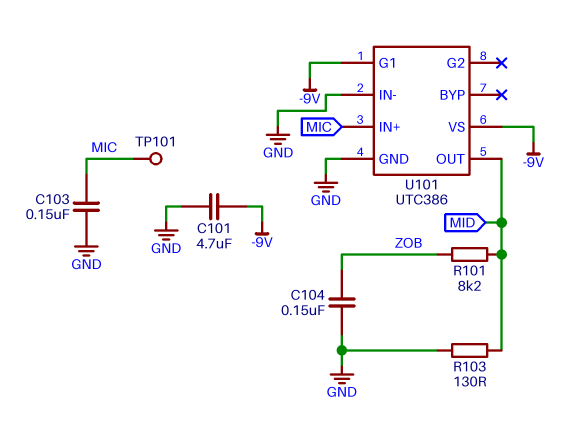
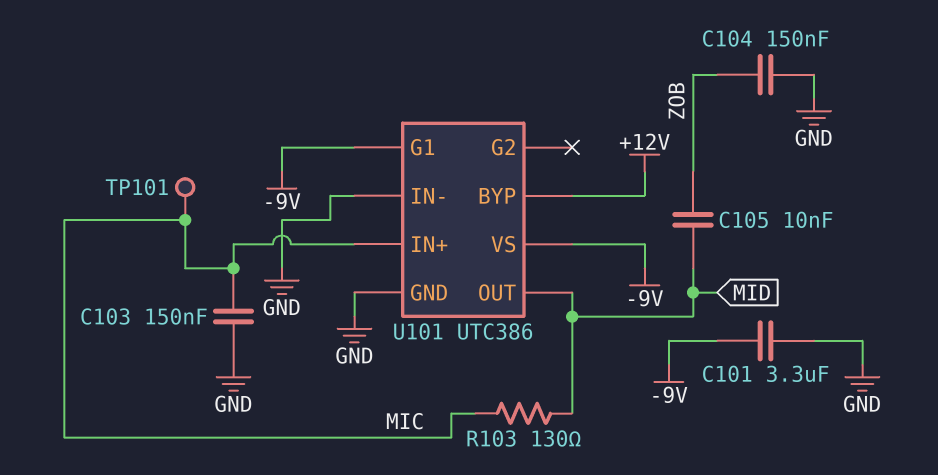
C101: 4.7uF (-9V, GND) -> 3.3uF (-9V, GND)
C105: none -> 10nF (MID, ZOB)
R101: 8.2k (MID, ZOB) -> none
R103: 130 (GND, MID) -> 130 (MIC, MID)
U101 pin BYP: none -> +12V

